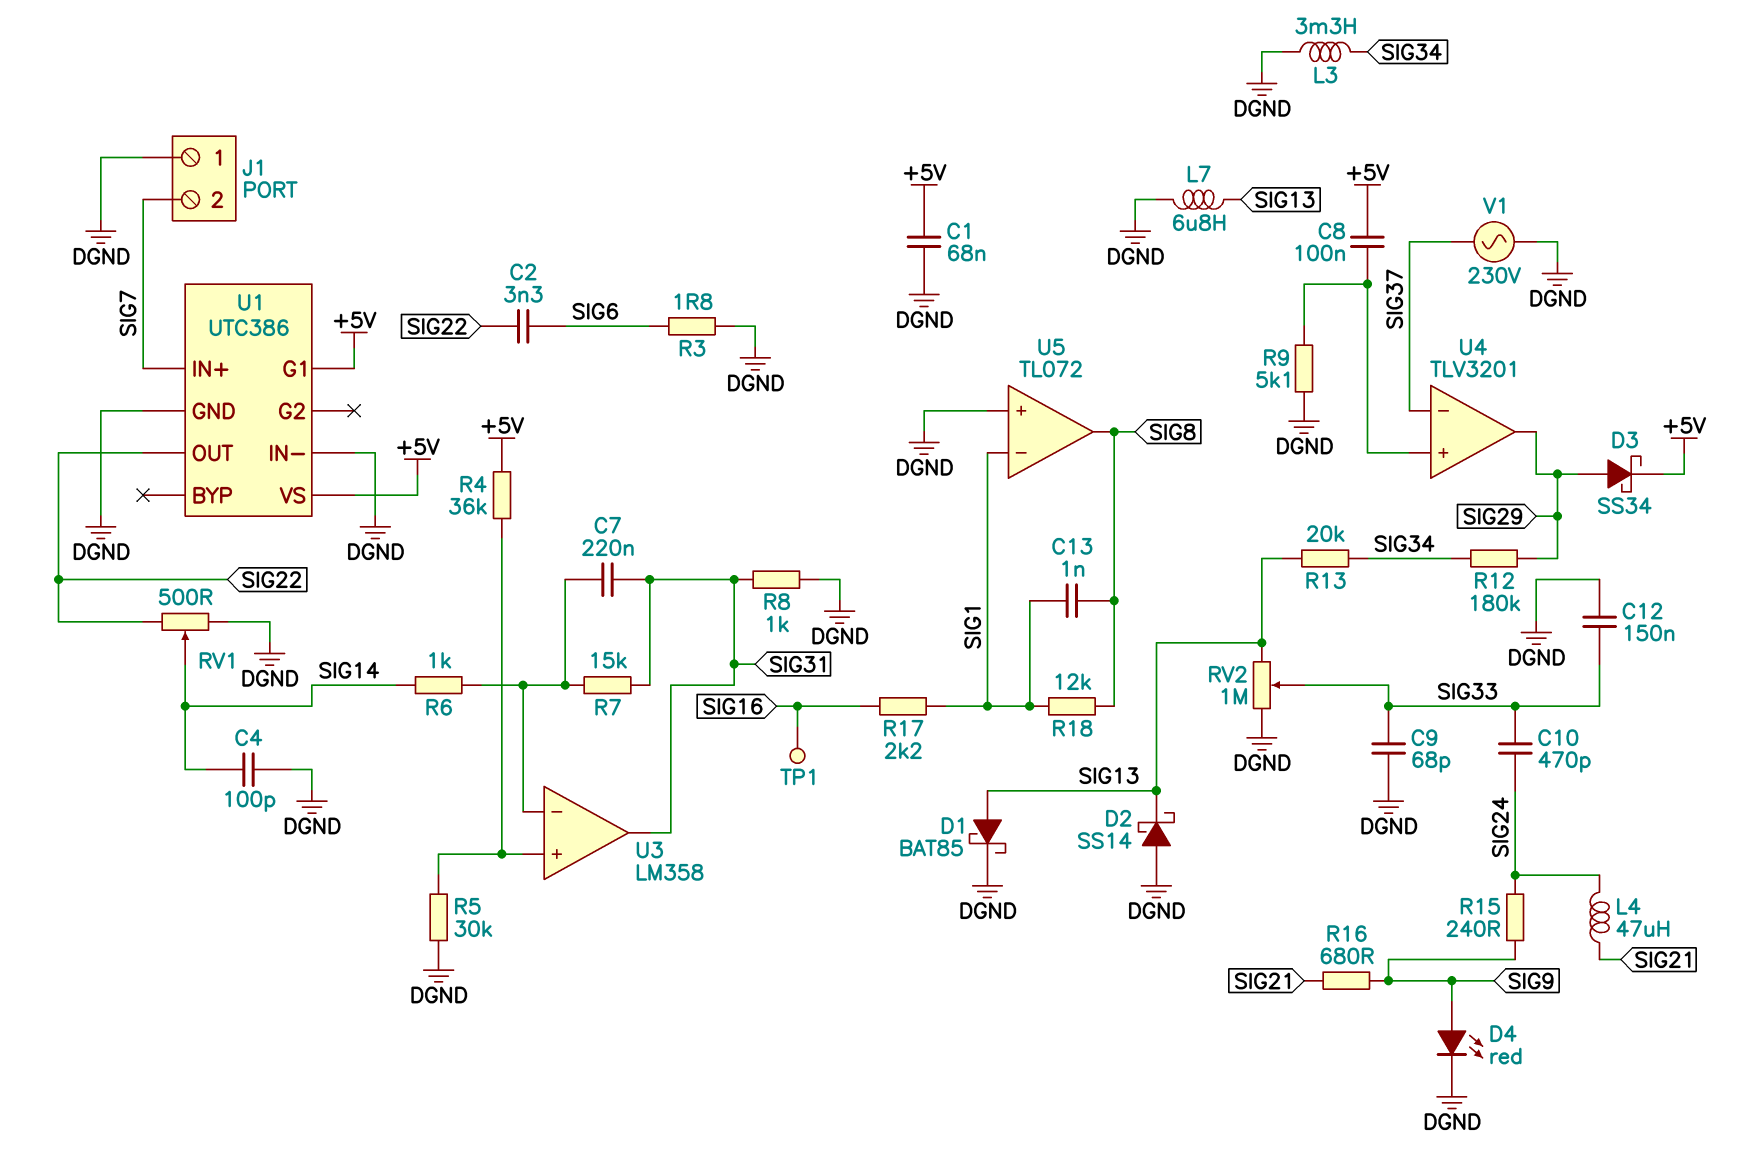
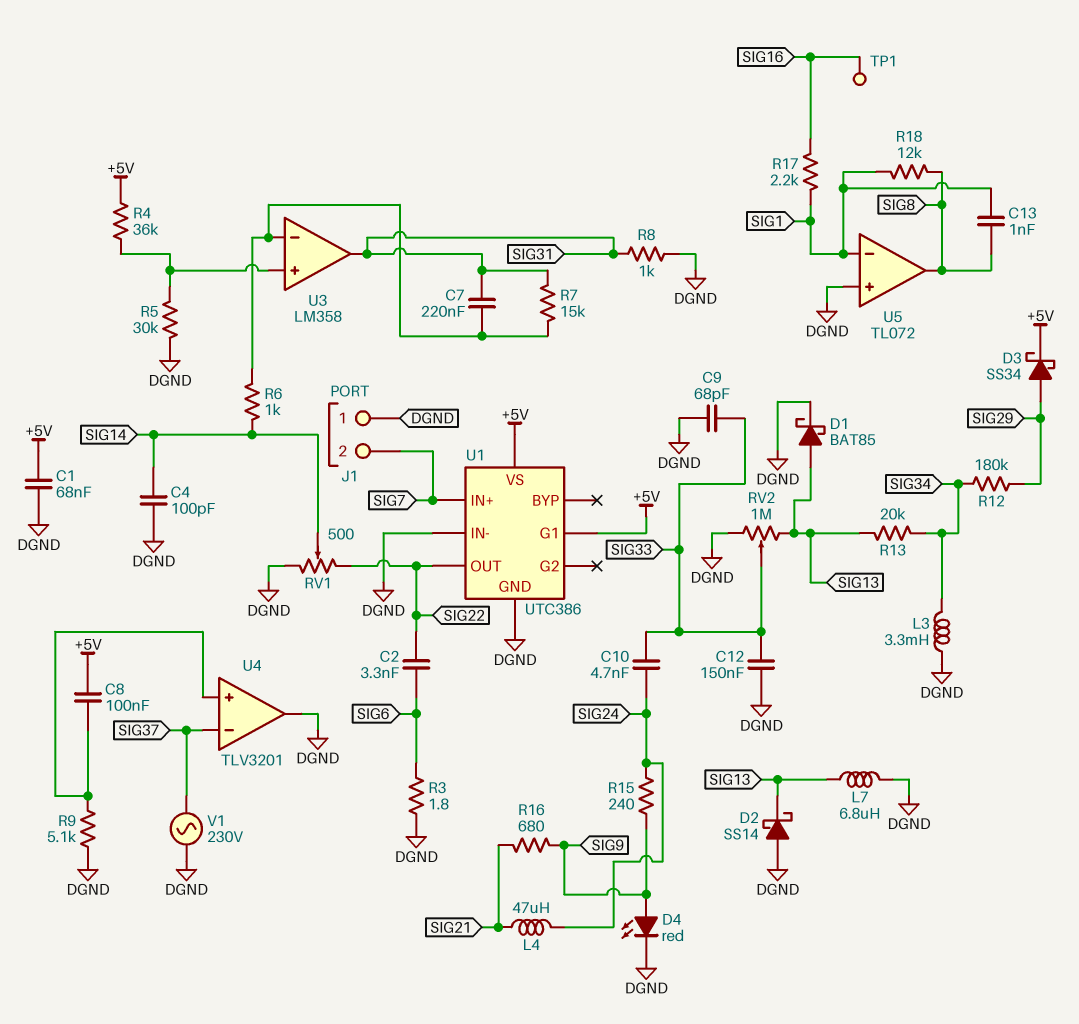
C10: 470pF (SIG24, SIG33) -> 4.7nF (SIG24, SIG33)
U4 pin out: SIG29 -> DGND

